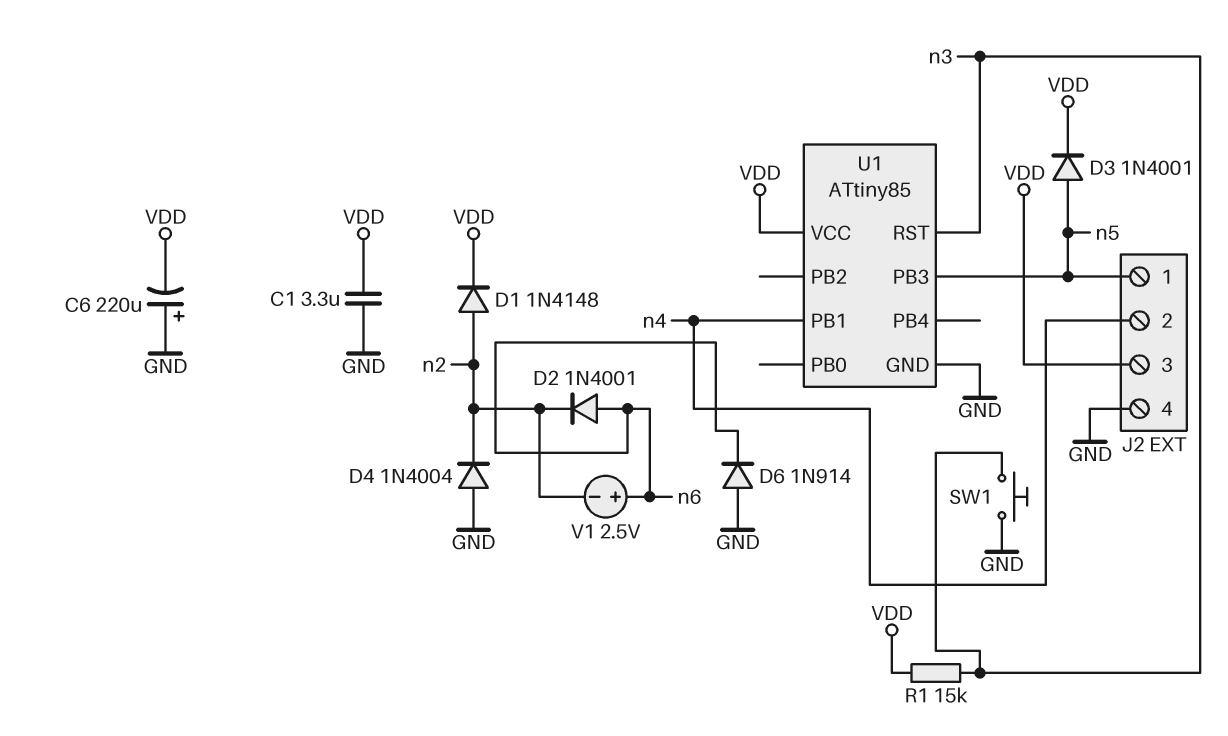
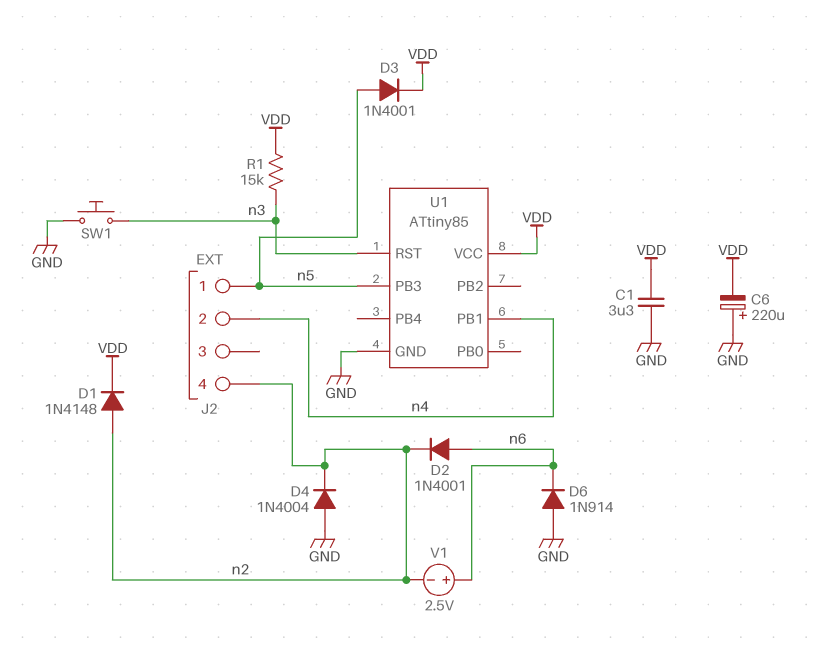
J2 pin 3: VDD -> none
J2 pin 4: GND -> n2

